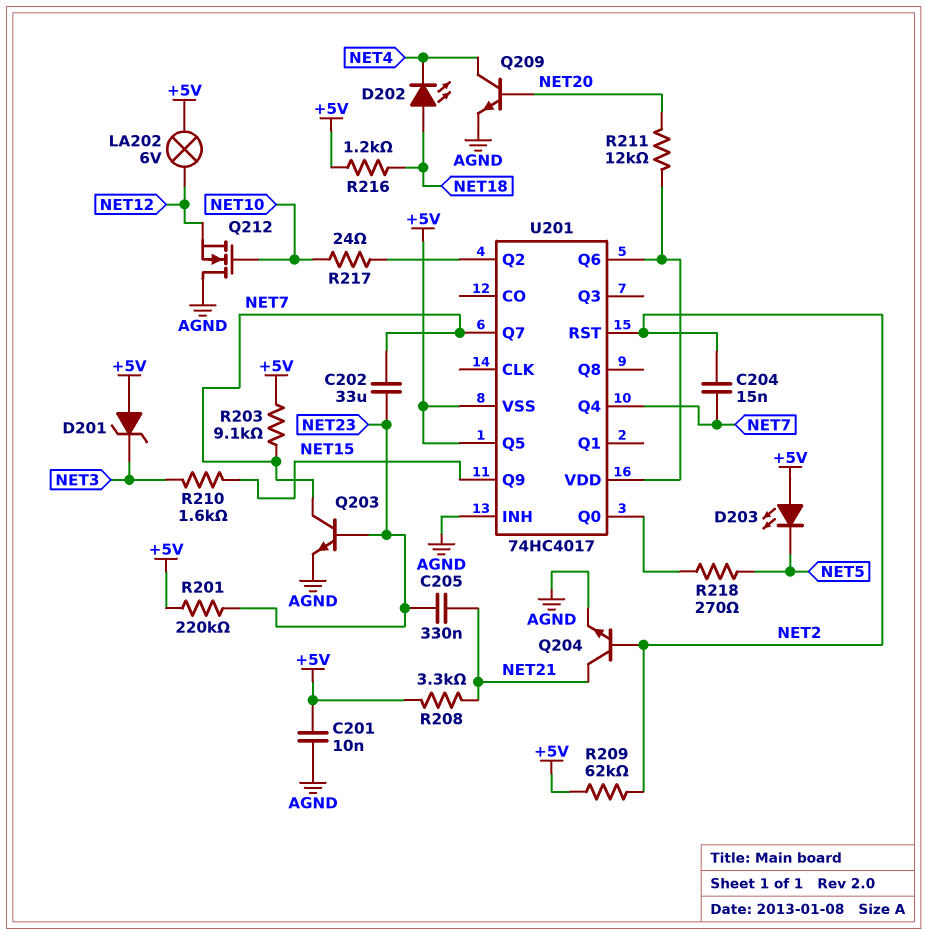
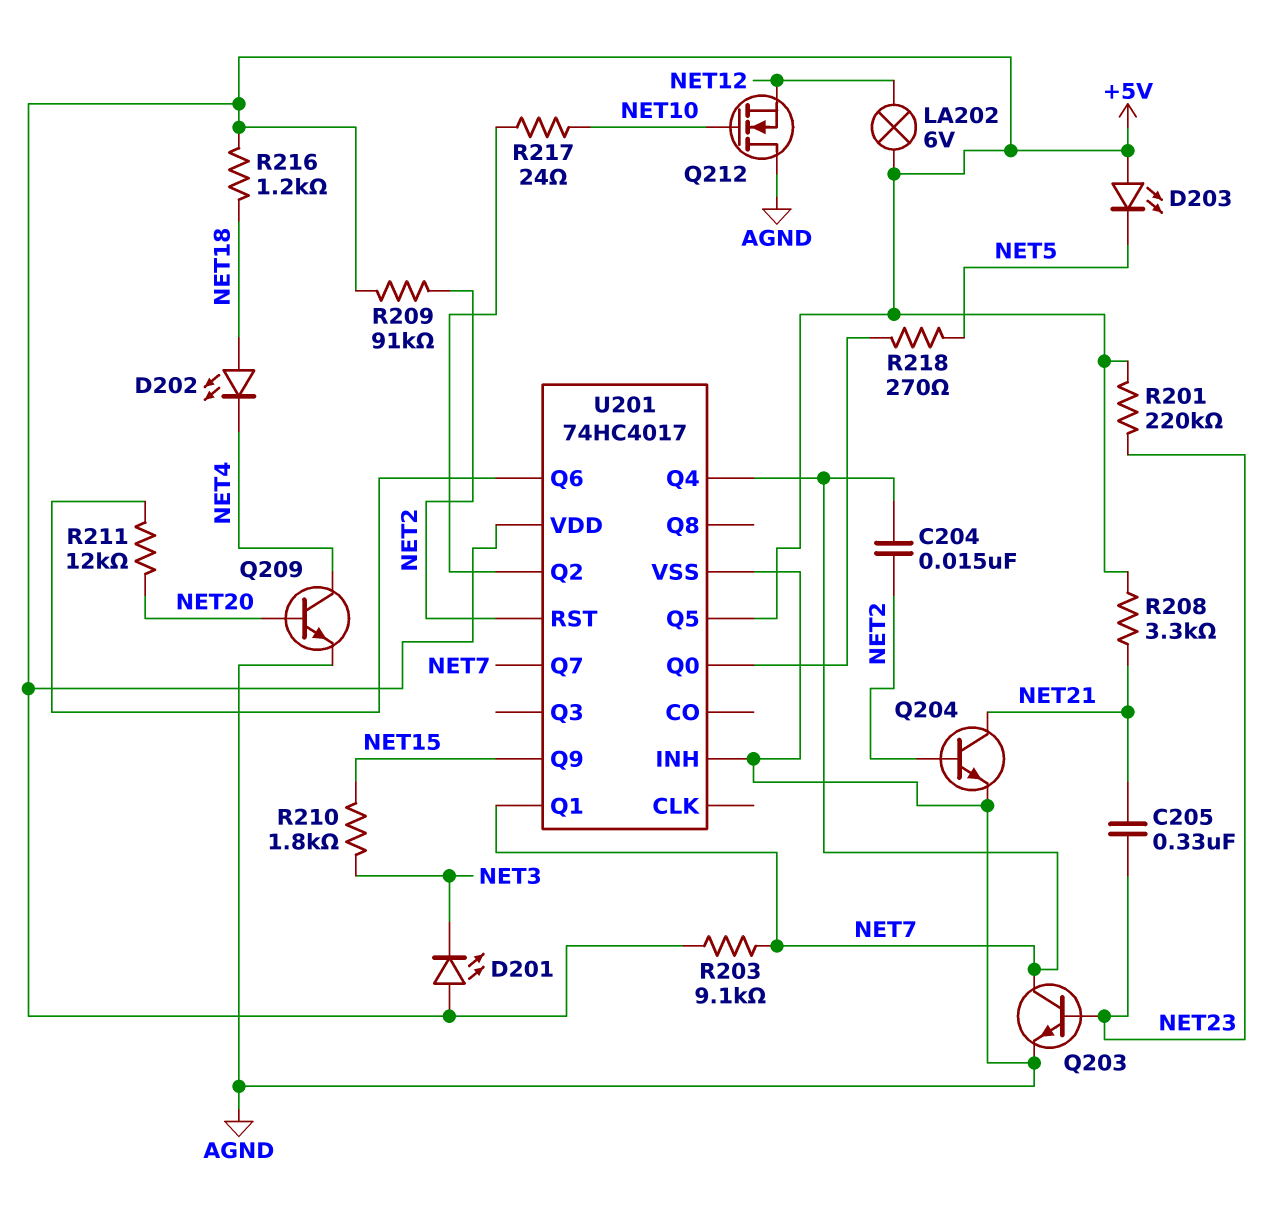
C201: 10nF (+5V, AGND) -> none
C202: 33uF (NET7, NET23) -> none
D201: zener (A +5V, K NET3) -> LED (A +5V, K NET3)
R209: 62k (+5V, NET2) -> 91k (+5V, NET2)
R210: 1.6k (NET3, NET15) -> 1.8k (NET3, NET15)
U201 pin Q1: none -> NET7
U201 pin VDD: U201/Q6 -> +5V
U201 pin VSS: +5V -> AGND

